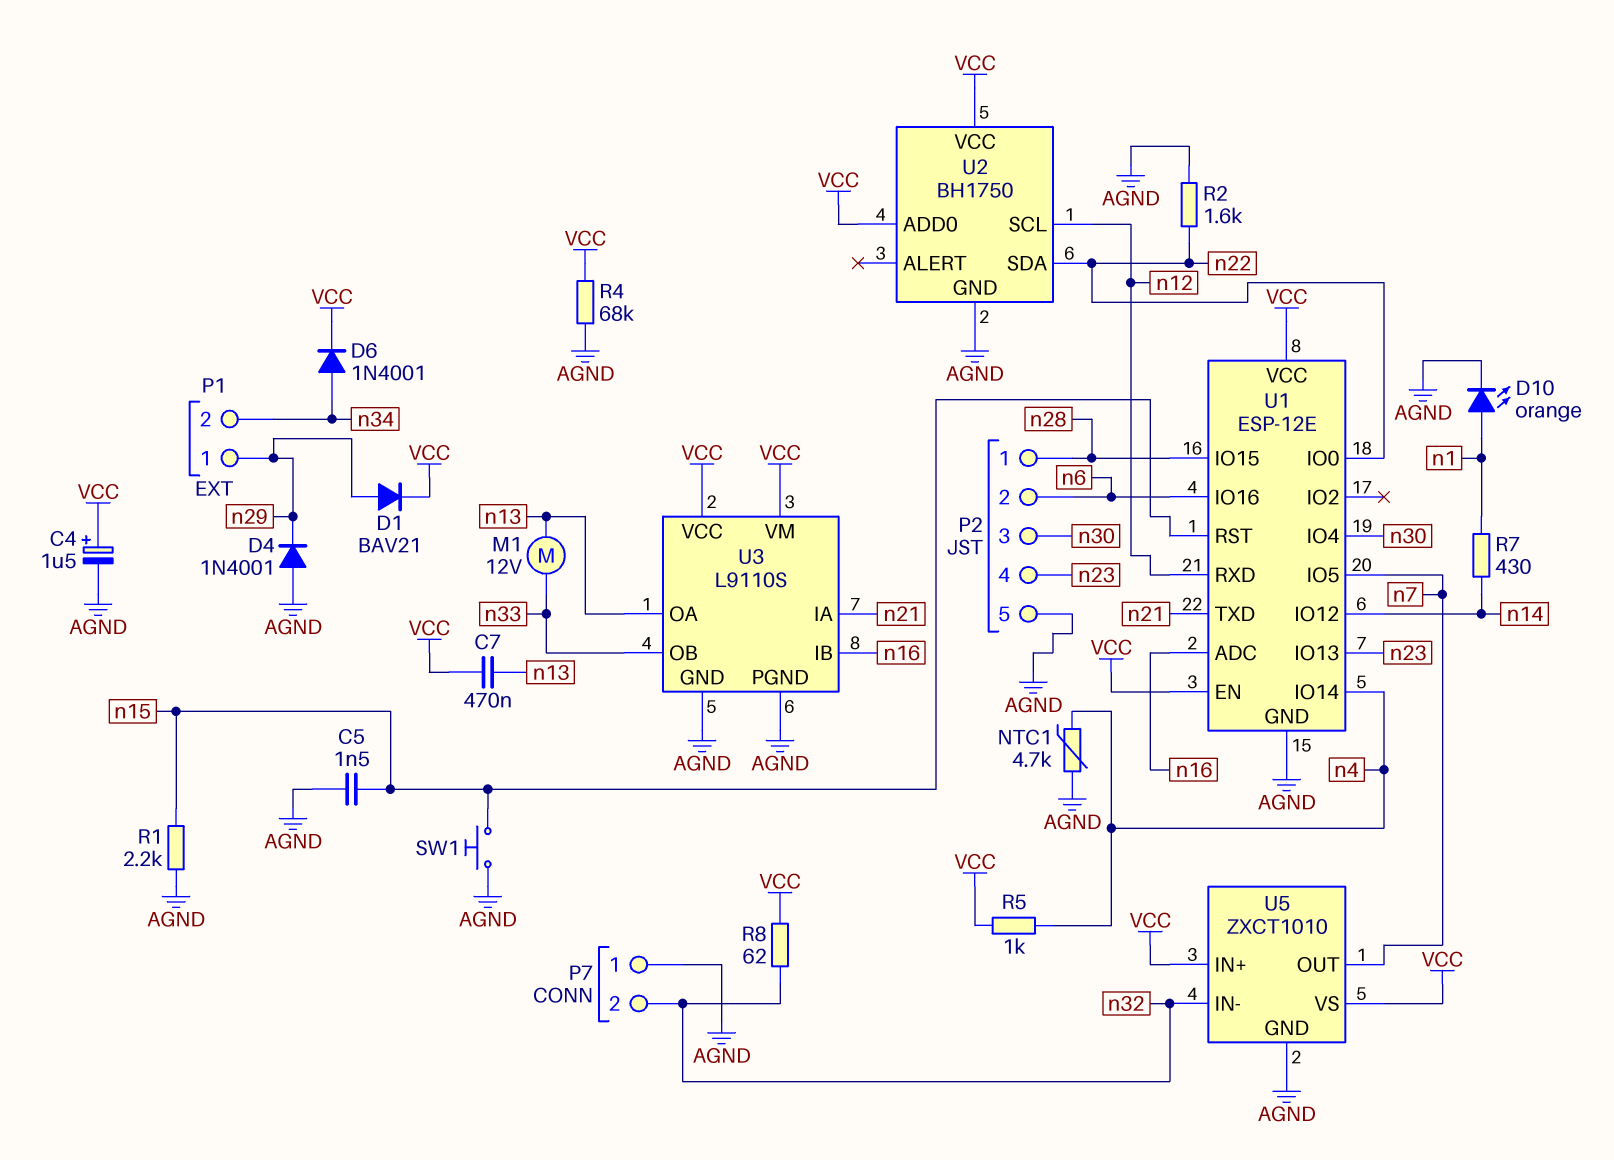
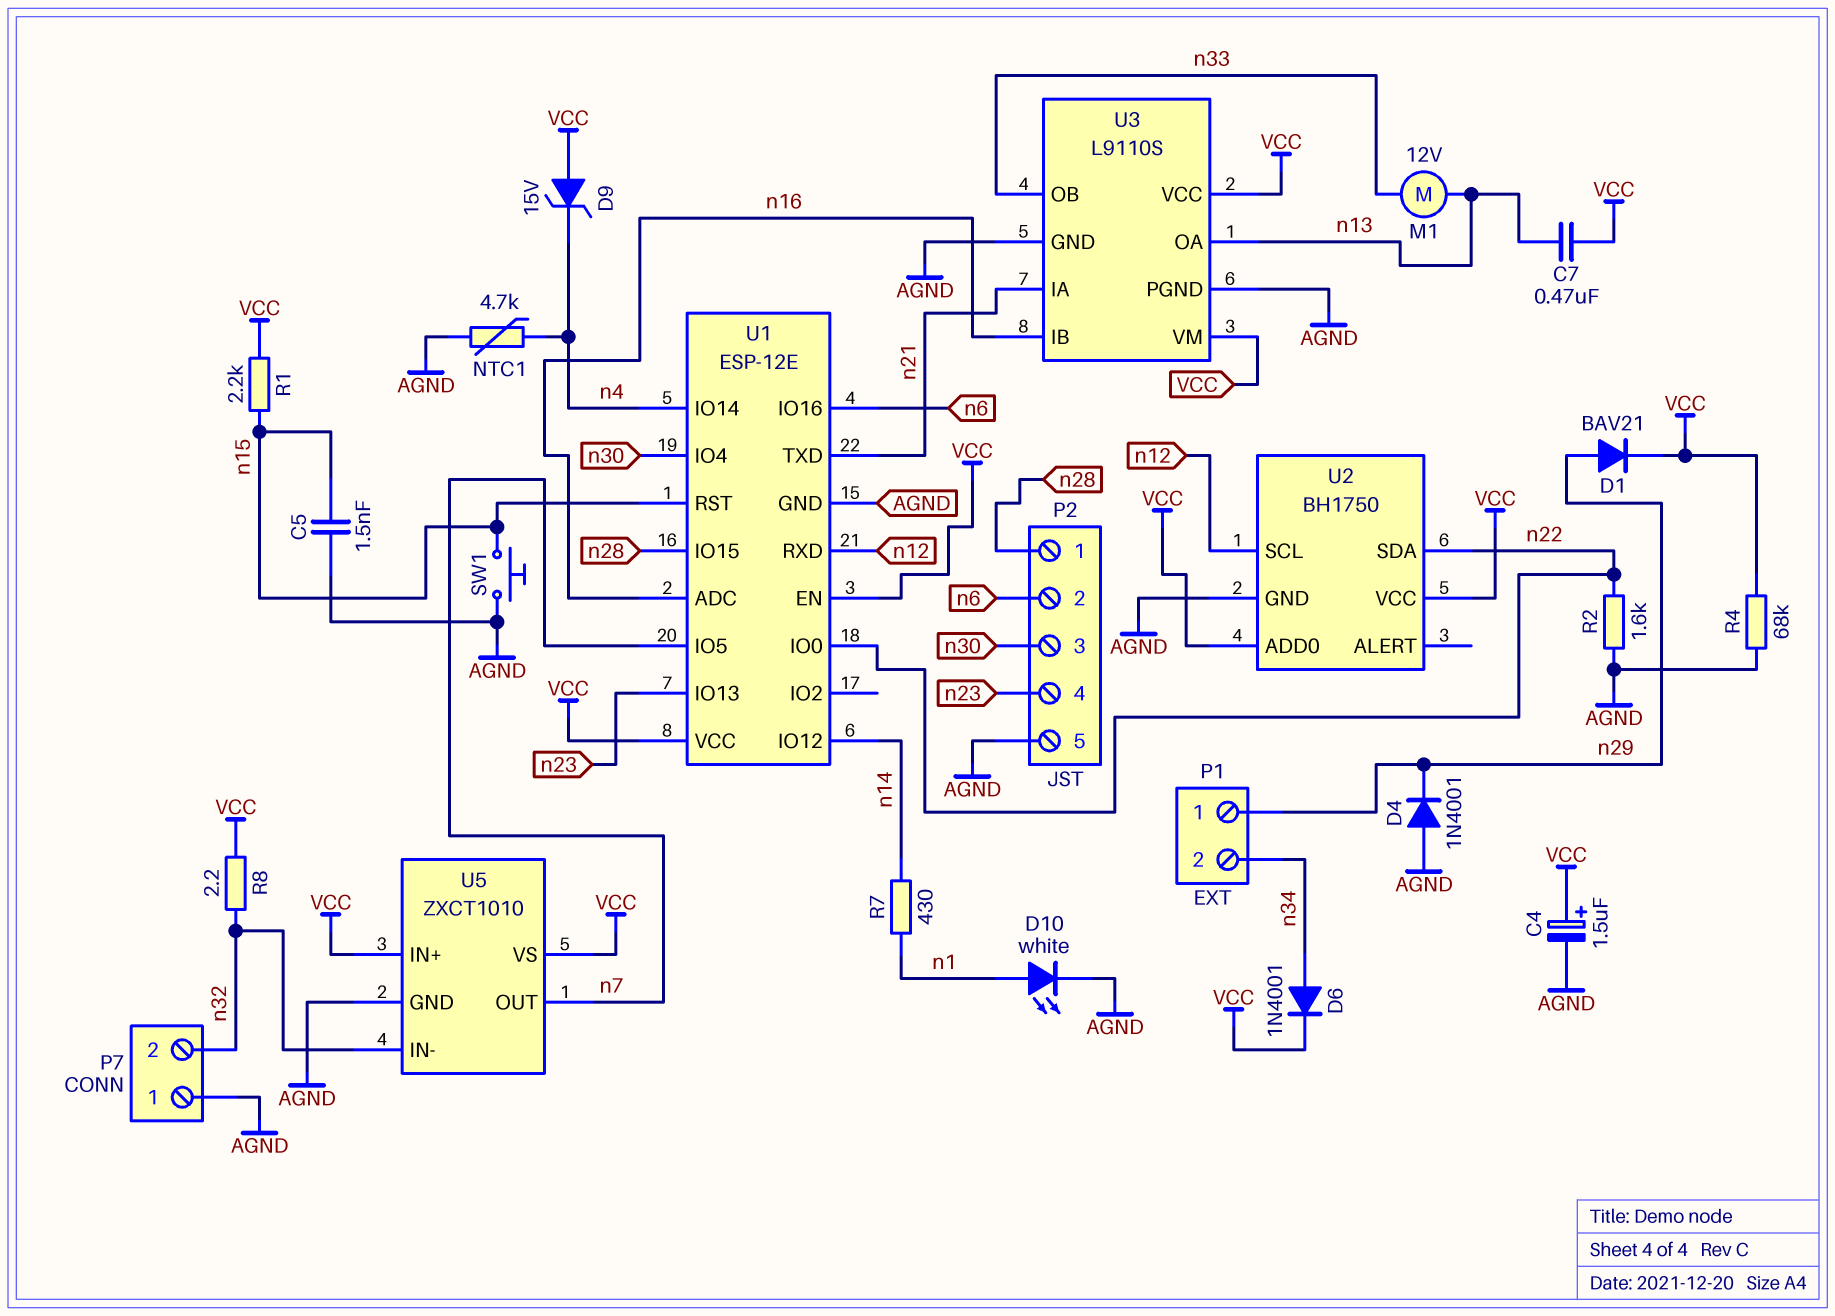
D9: none -> zener 15V (A VCC, K n4)
D10: LED orange (A n1, K AGND) -> LED white (A n1, K AGND)
R1: 2.2k (AGND, n15) -> 2.2k (VCC, n15)
R5: 1k (VCC, n4) -> none
R8: 62 (VCC, n32) -> 2.2 (VCC, n32)

